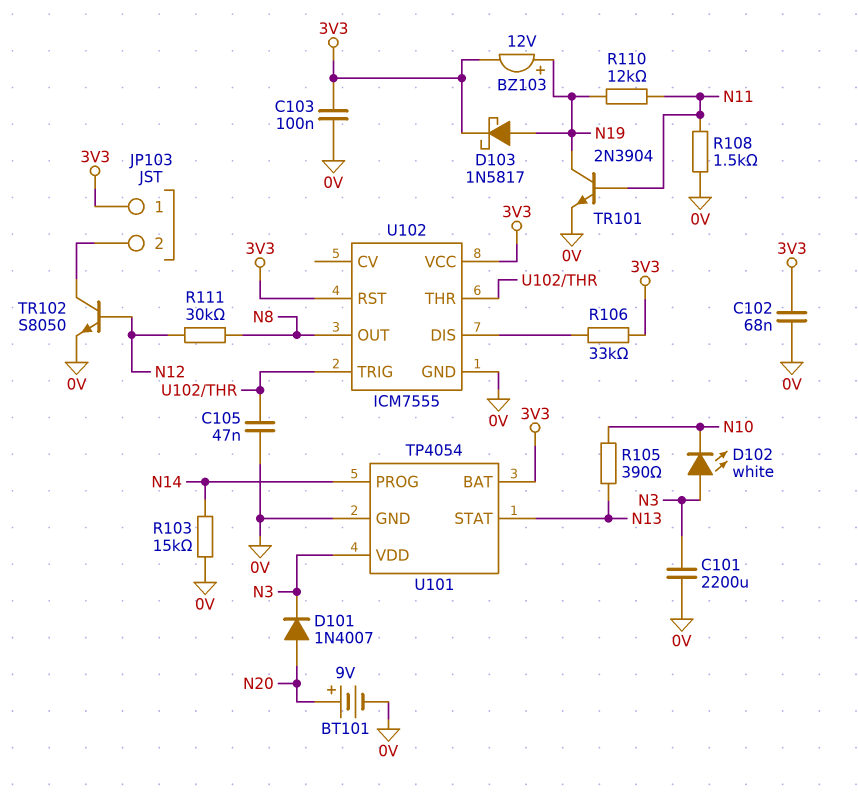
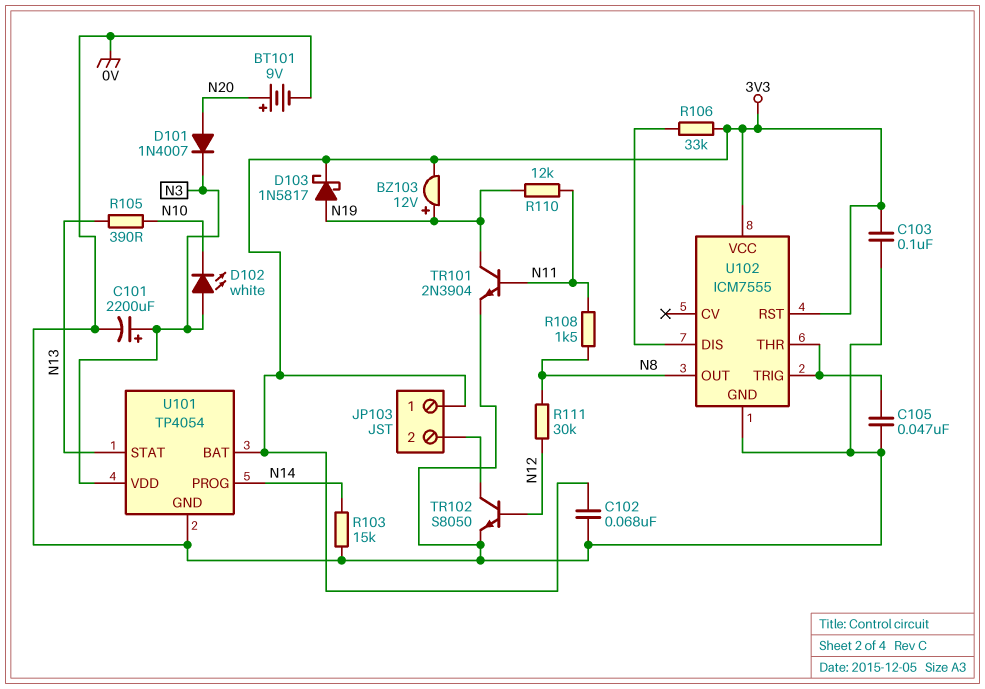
C101: 2200uF (0V, N3) -> 2200uF (plus N3, minus 0V)
R108: 1.5k (0V, N11) -> 1.5k (N8, N11)

